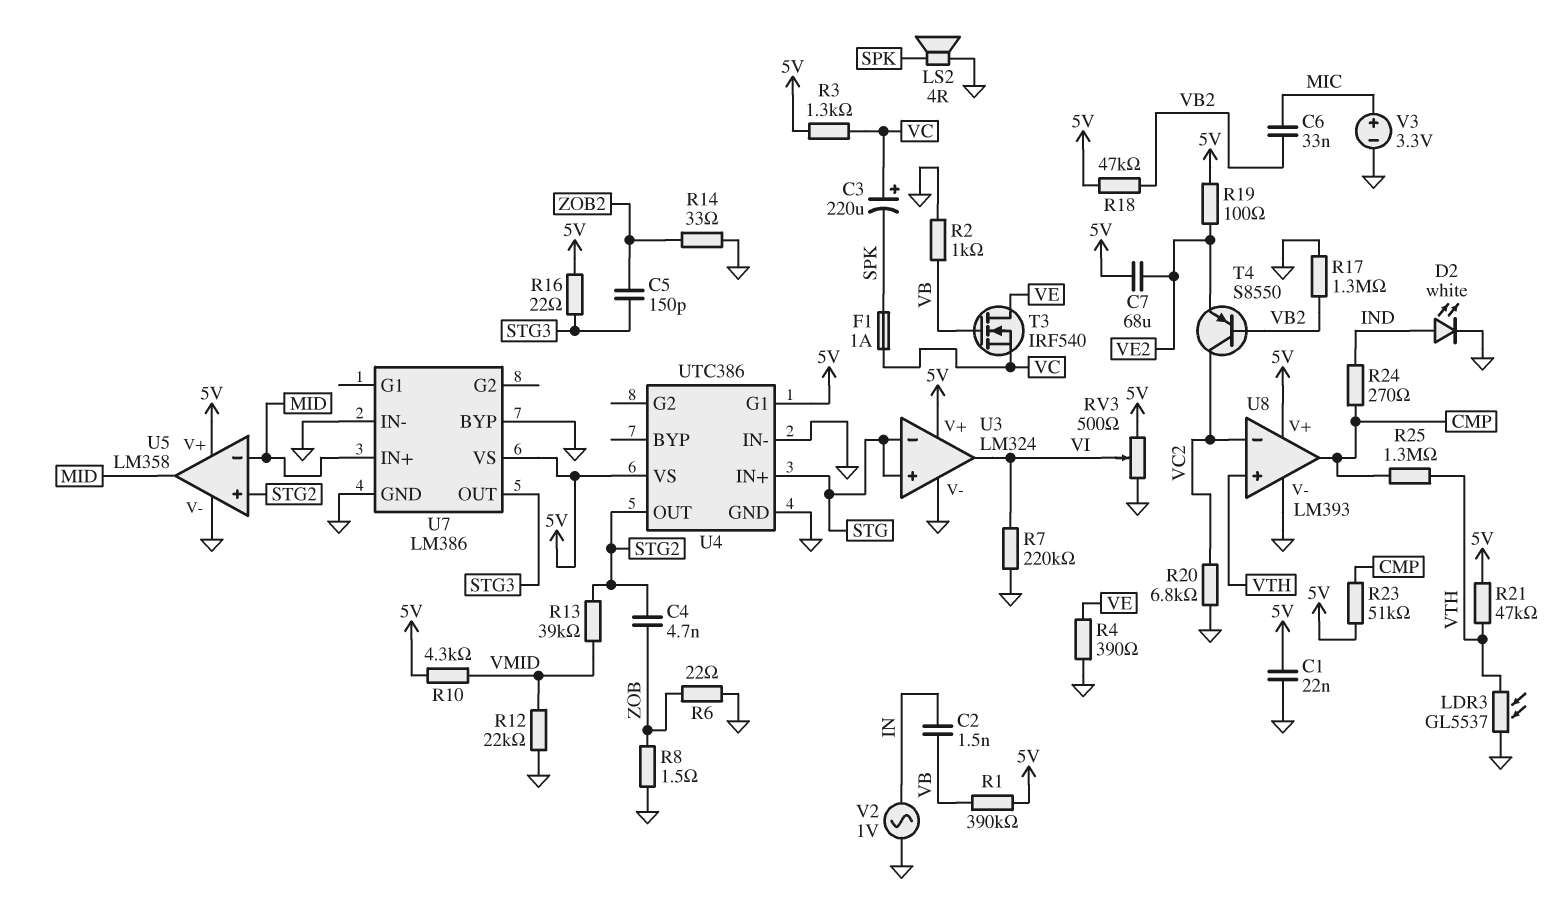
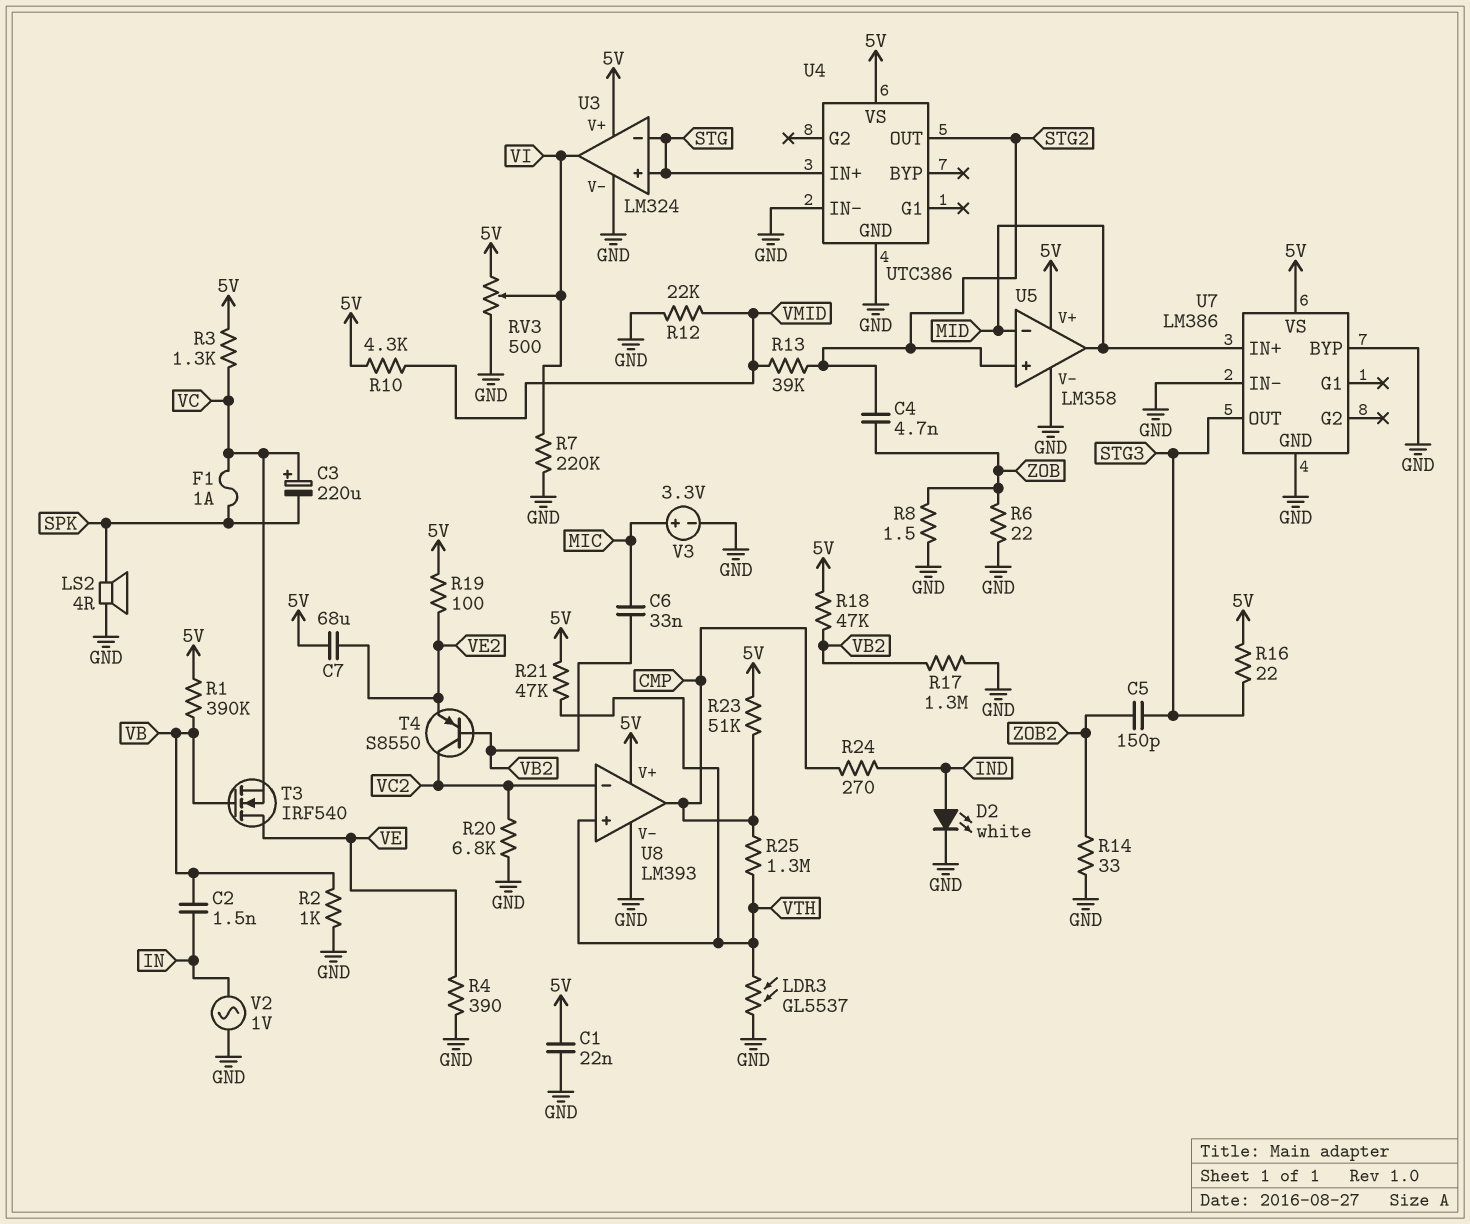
U4 pin G1: 5V -> none

